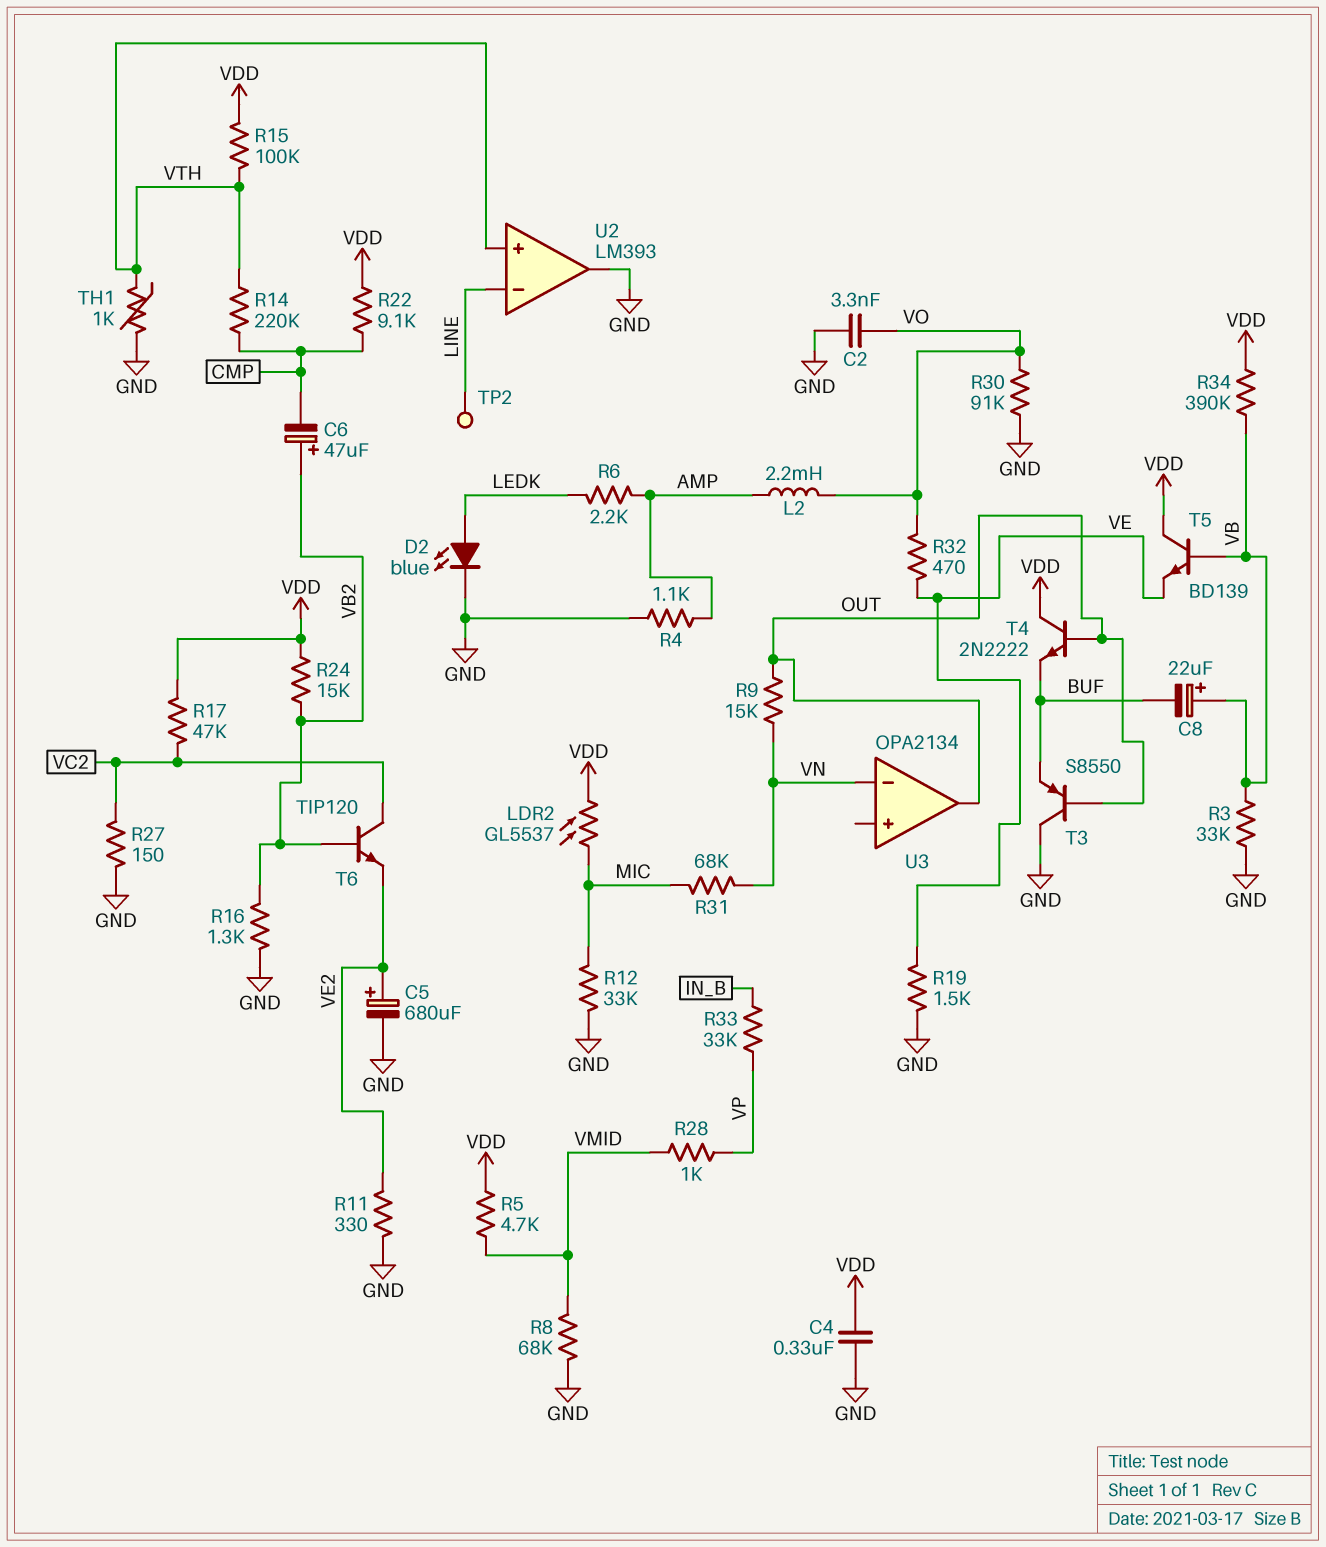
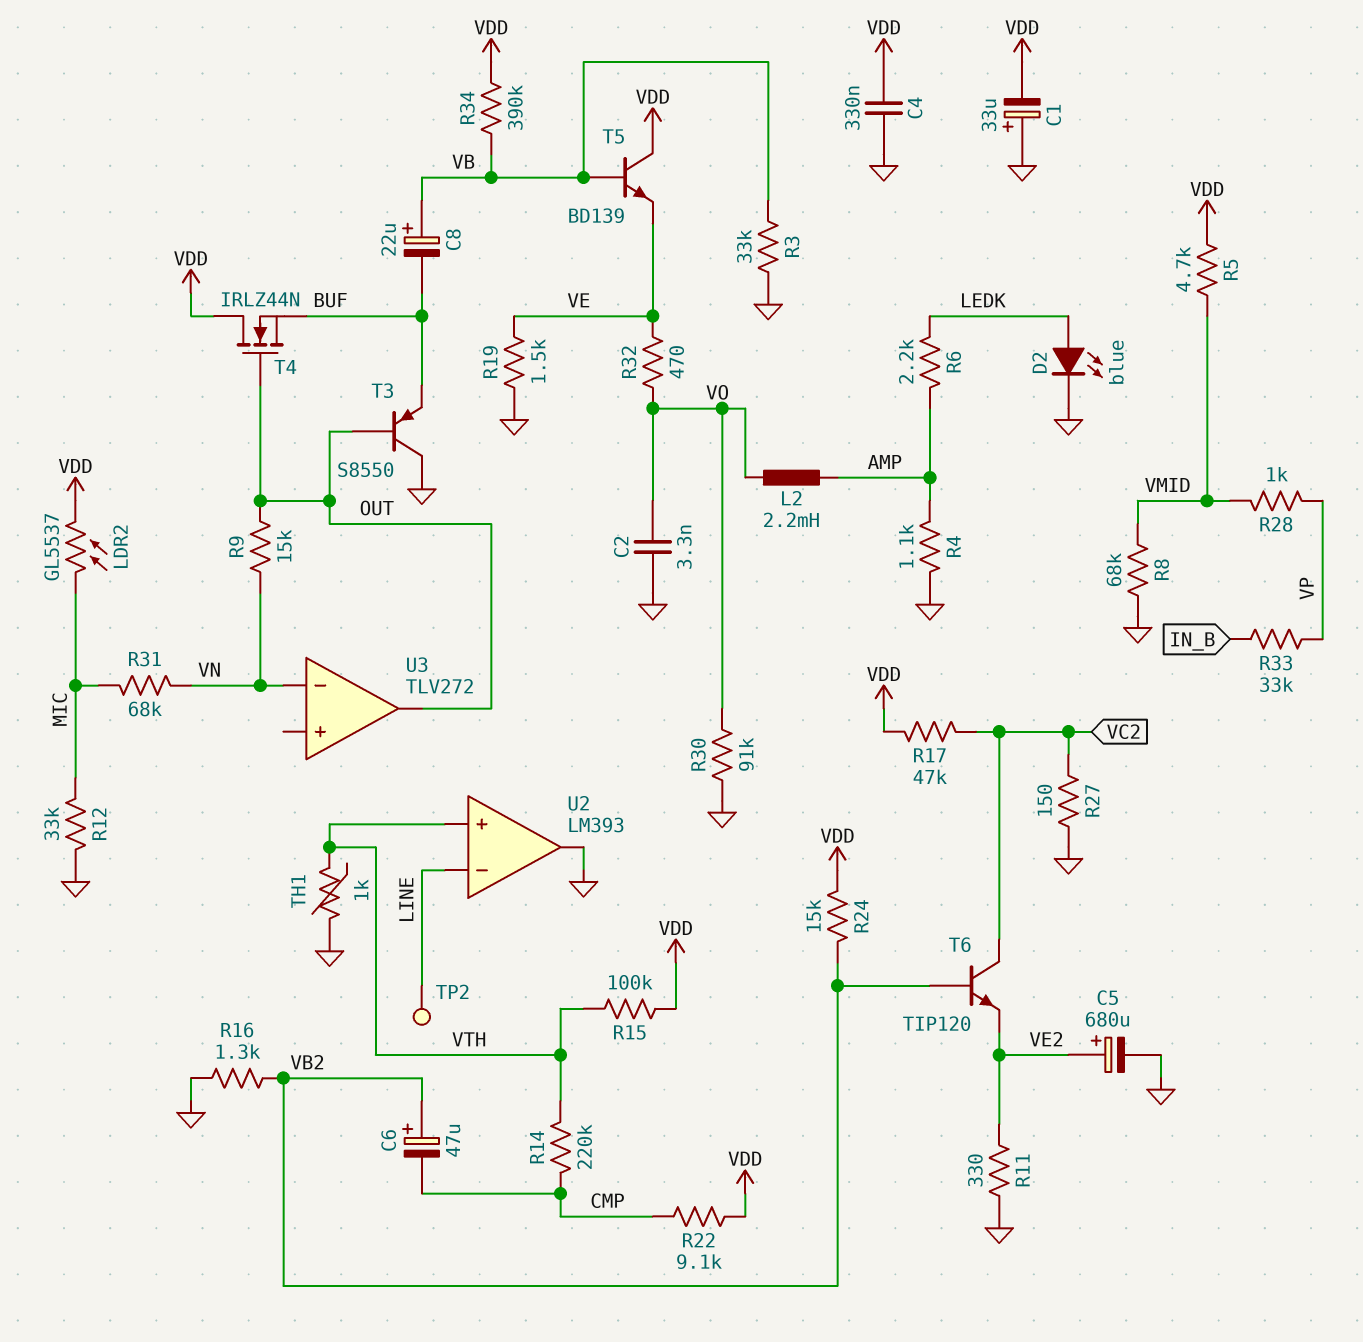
C1: none -> 33uF (plus GND, minus VDD)
T4: NPN 2N2222 (B OUT, C VDD, E BUF) -> NMOS IRLZ44N (G OUT, D VDD, S BUF)
U3: OPA2134 -> TLV272

